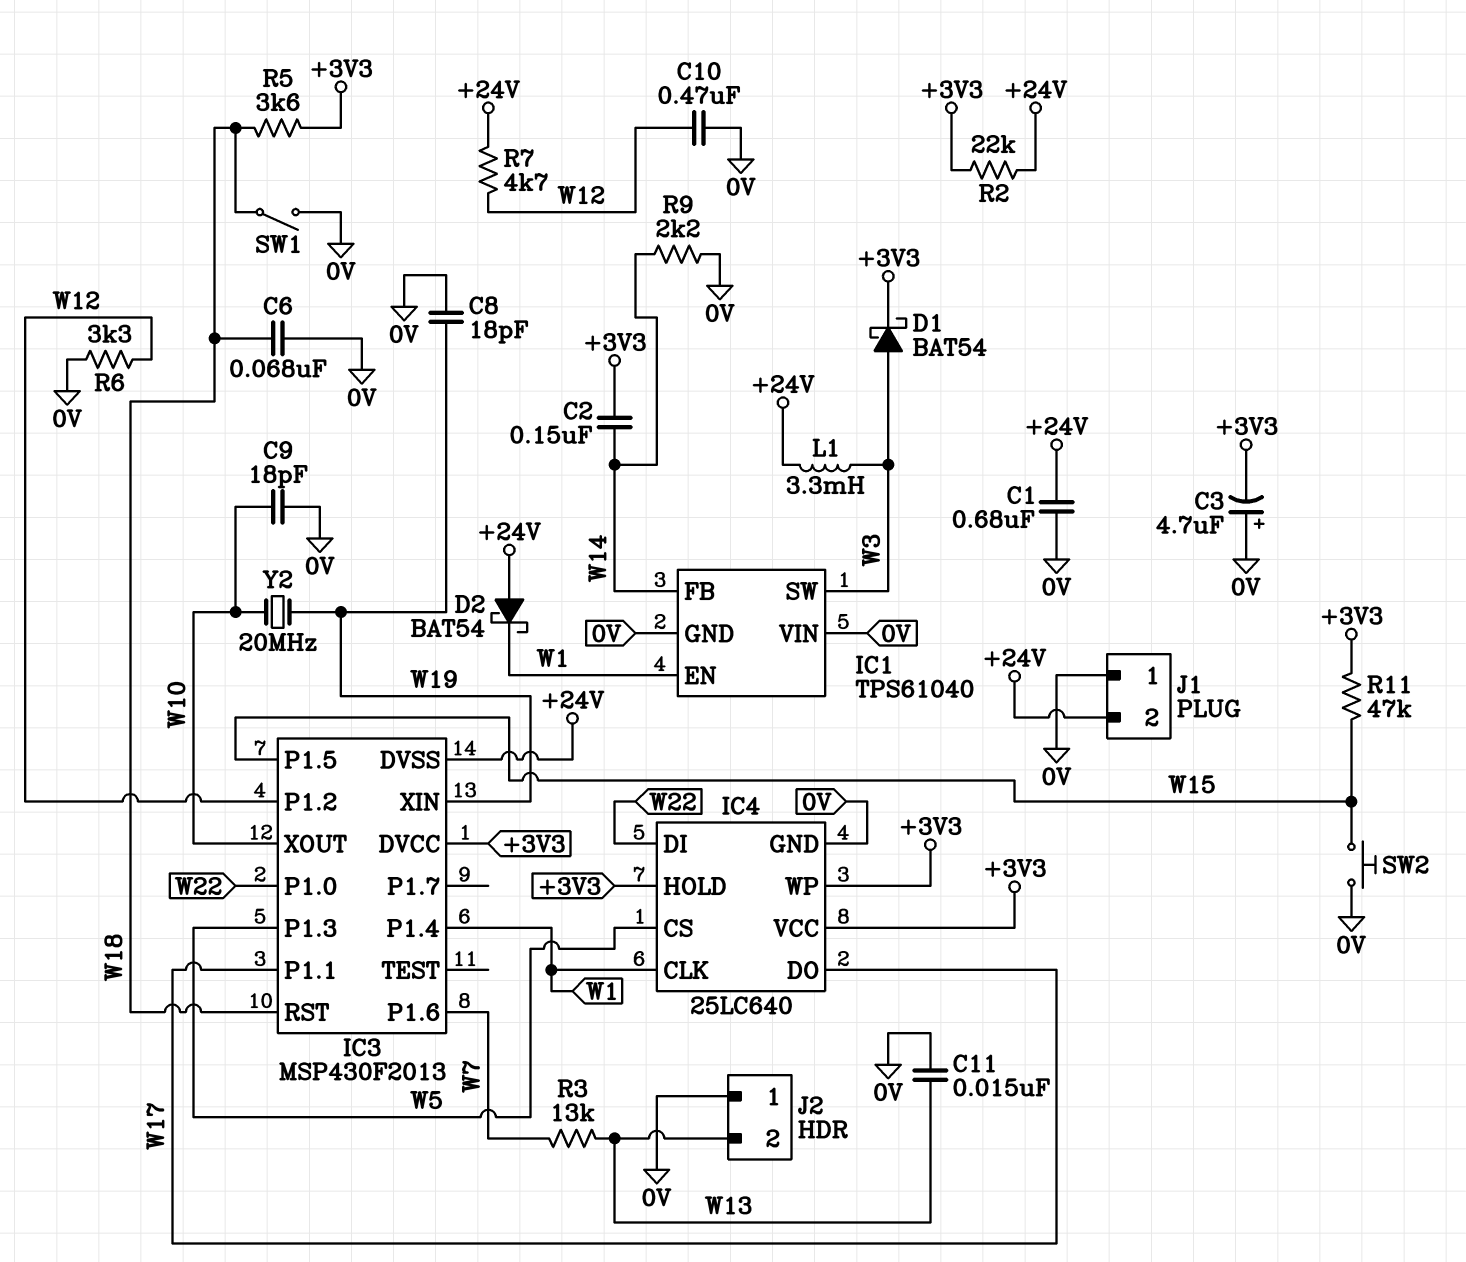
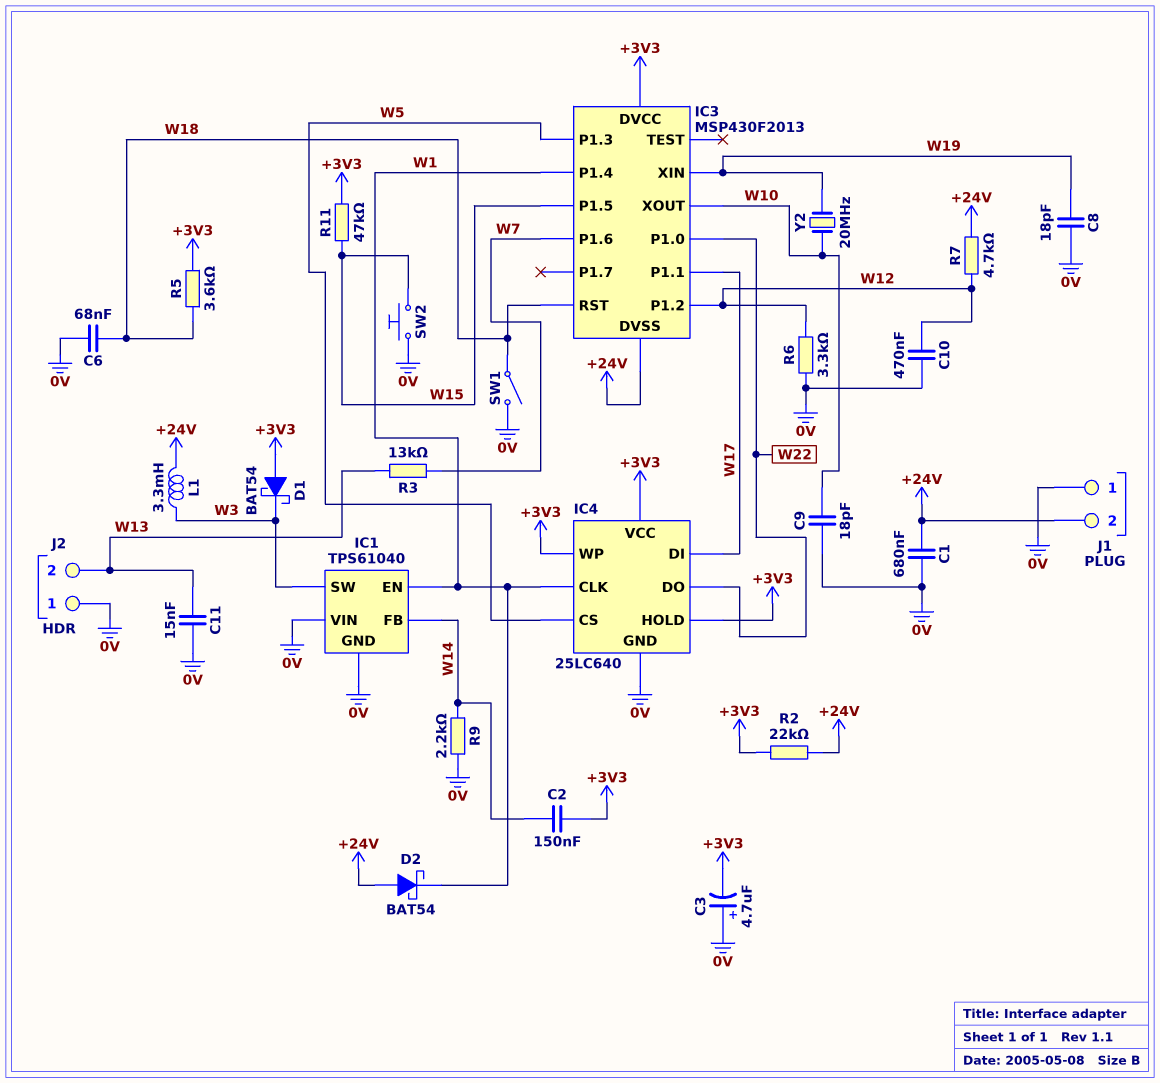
D1: schottky BAT54 (A W3, K +3V3) -> schottky BAT54 (A +3V3, K W3)
IC4 pin DI: W22 -> W17
IC4 pin DO: W17 -> W22

